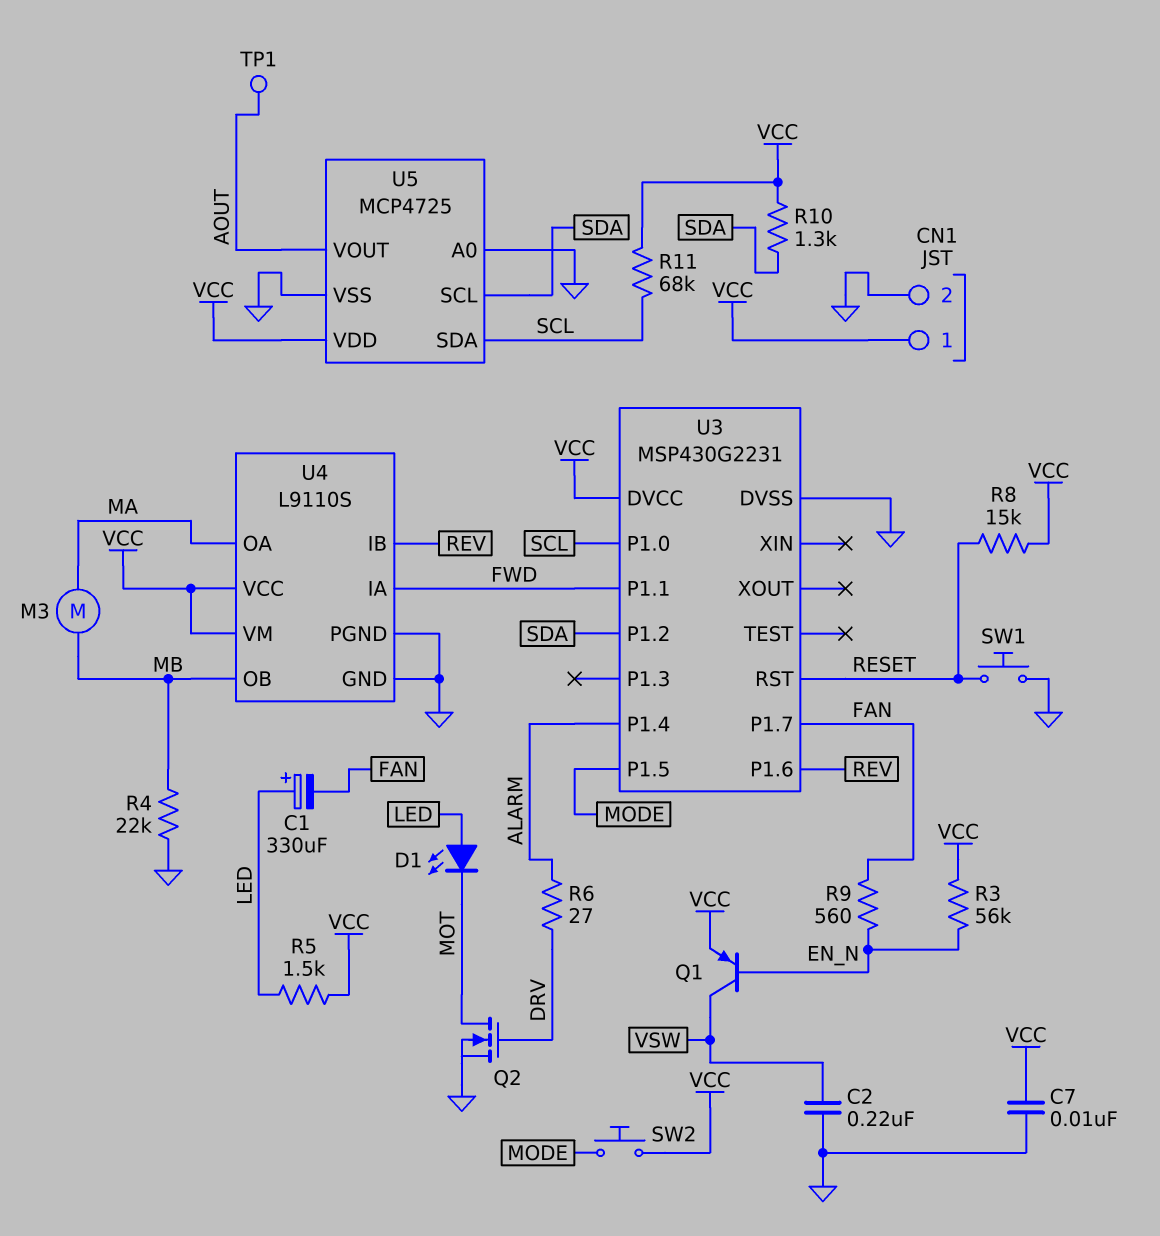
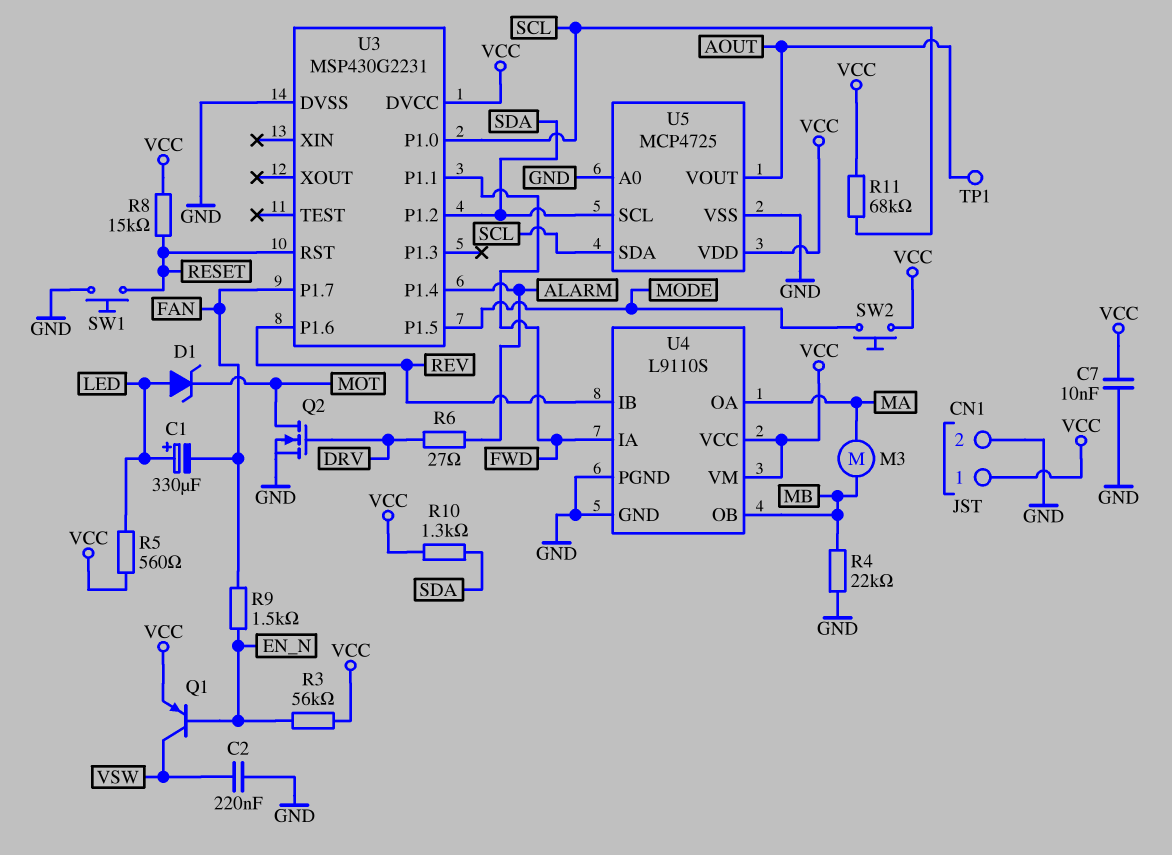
D1: LED (A LED, K MOT) -> zener (A LED, K MOT)
R5: 1.5k (LED, VCC) -> 560 (LED, VCC)
R9: 560 (EN_N, FAN) -> 1.5k (EN_N, FAN)

